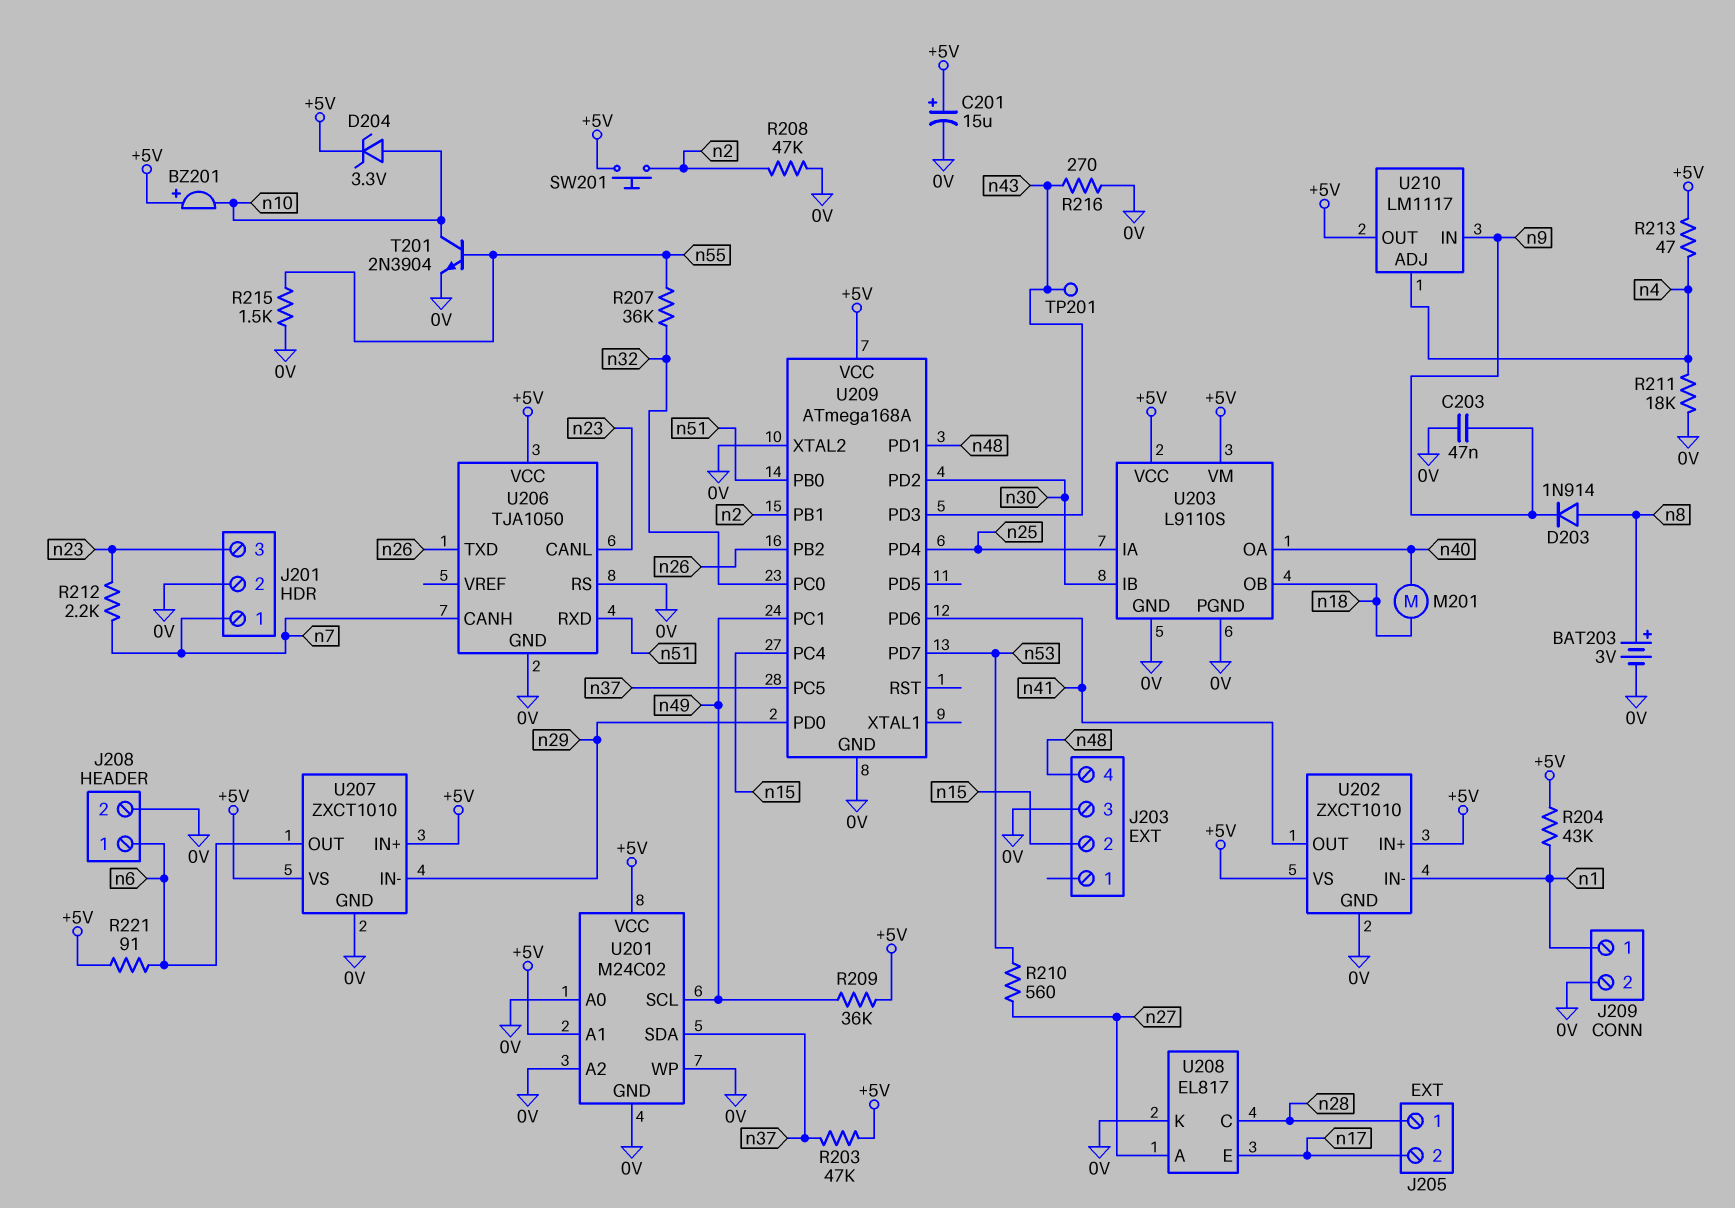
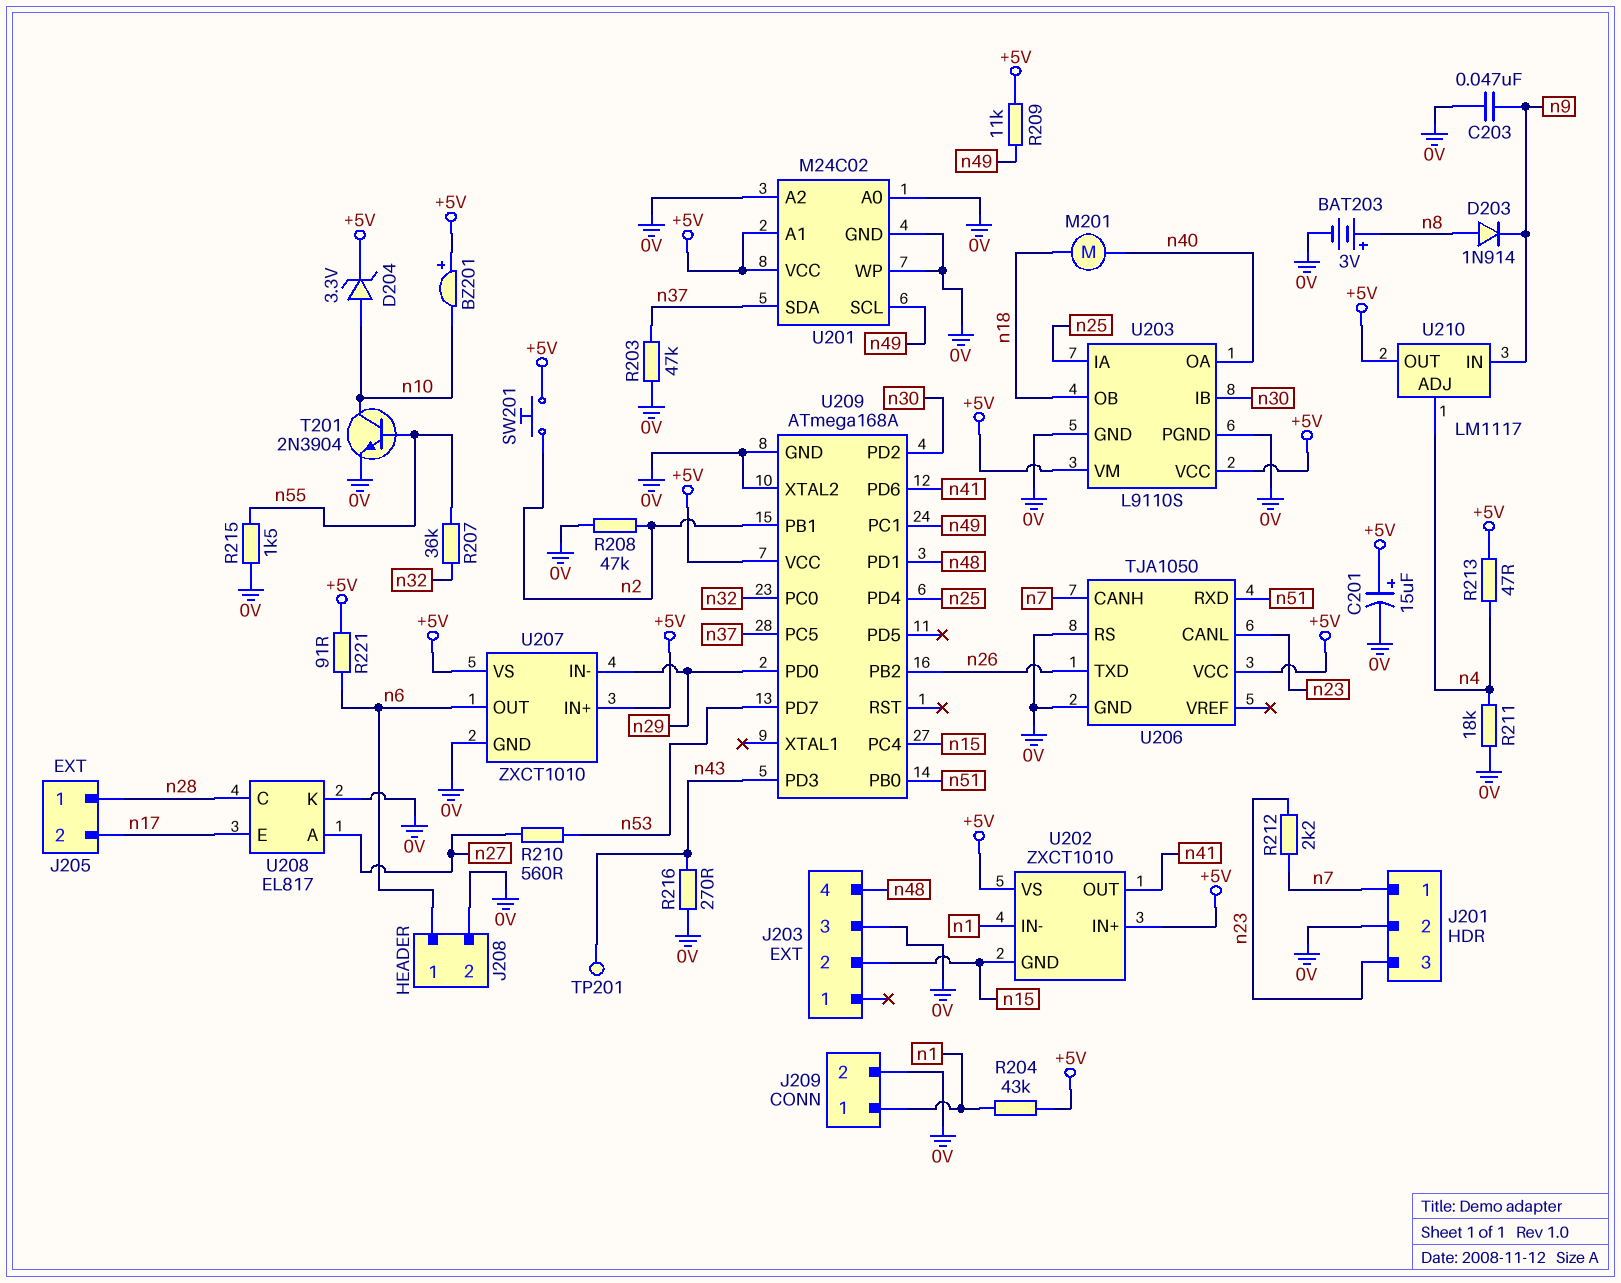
R203: 47k (+5V, n37) -> 47k (0V, n37)
R209: 36k (+5V, n49) -> 11k (+5V, n49)
U202 pin GND: 0V -> n15

